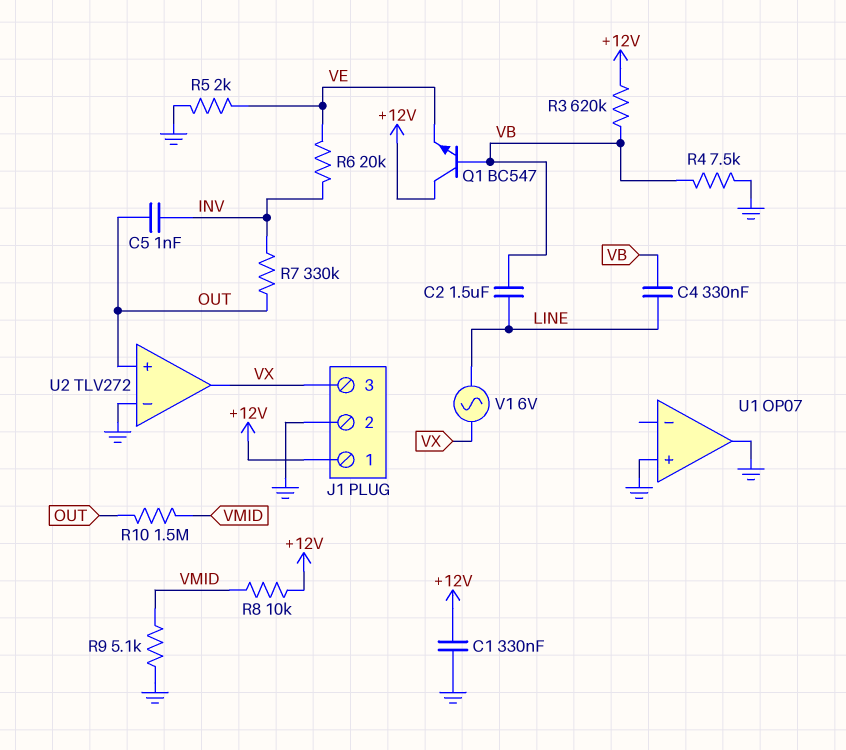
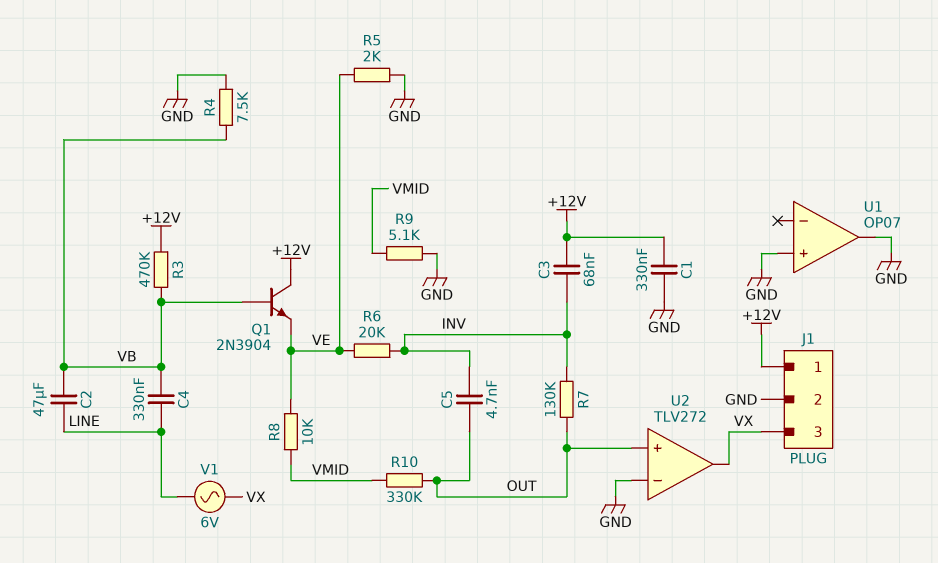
C2: 1.5uF (LINE, VB) -> 47uF (LINE, VB)
C3: none -> 68nF (+12V, INV)
C5: 1nF (INV, OUT) -> 4.7nF (INV, OUT)
Q1: NPN BC547 (B VB, C +12V, E VE) -> NPN 2N3904 (B VB, C +12V, E VE)
R3: 620k (+12V, VB) -> 470k (+12V, VB)
R7: 330k (INV, OUT) -> 130k (INV, OUT)
R8: 10k (+12V, VMID) -> 10k (VE, VMID)
R10: 1.5M (OUT, VMID) -> 330k (OUT, VMID)

